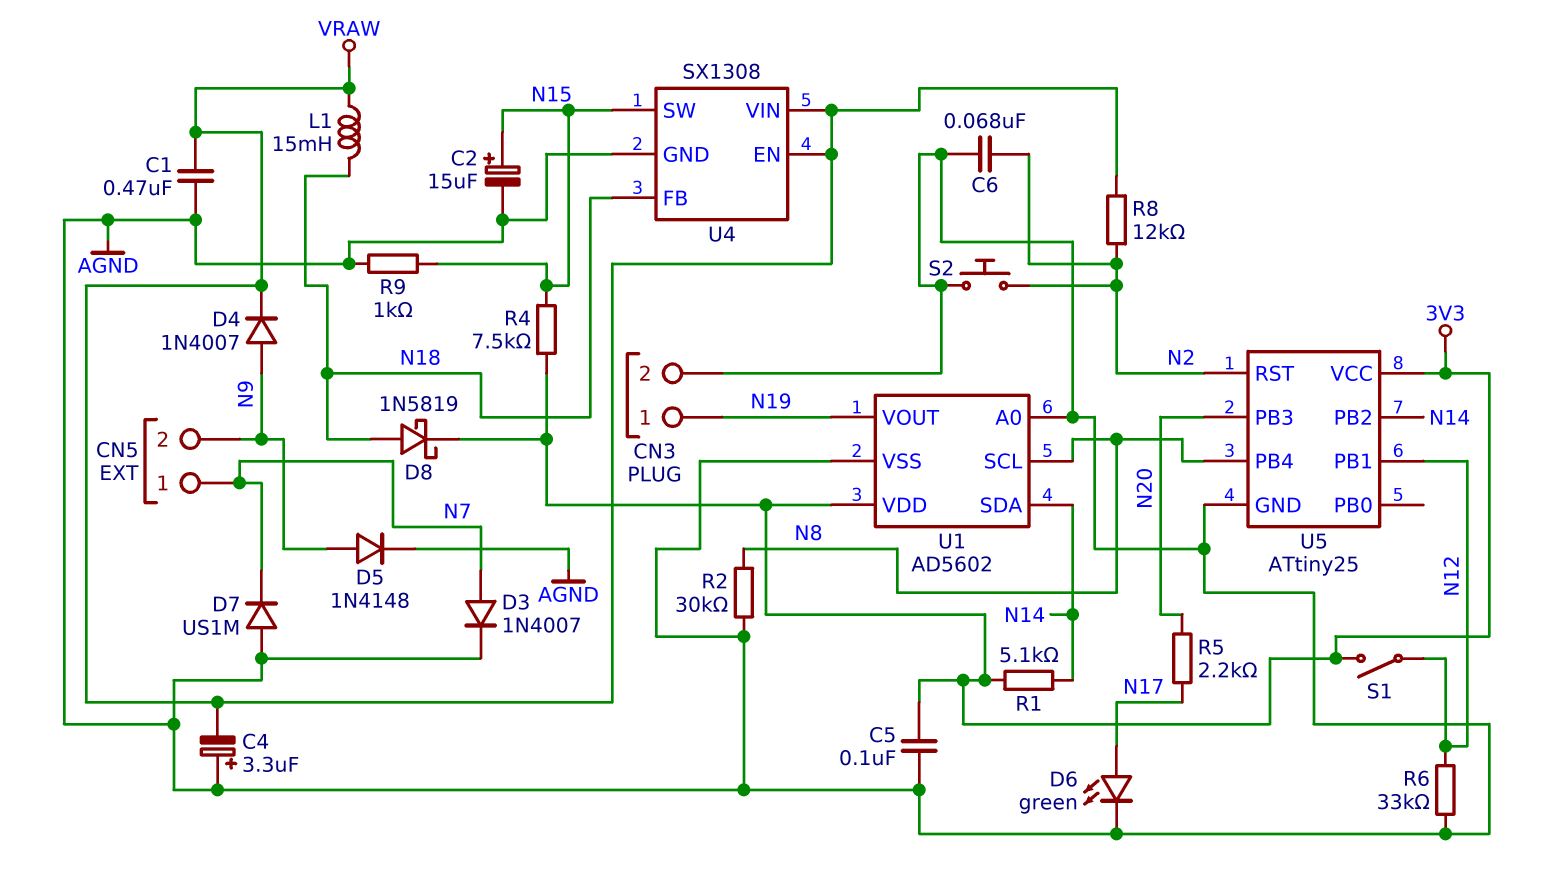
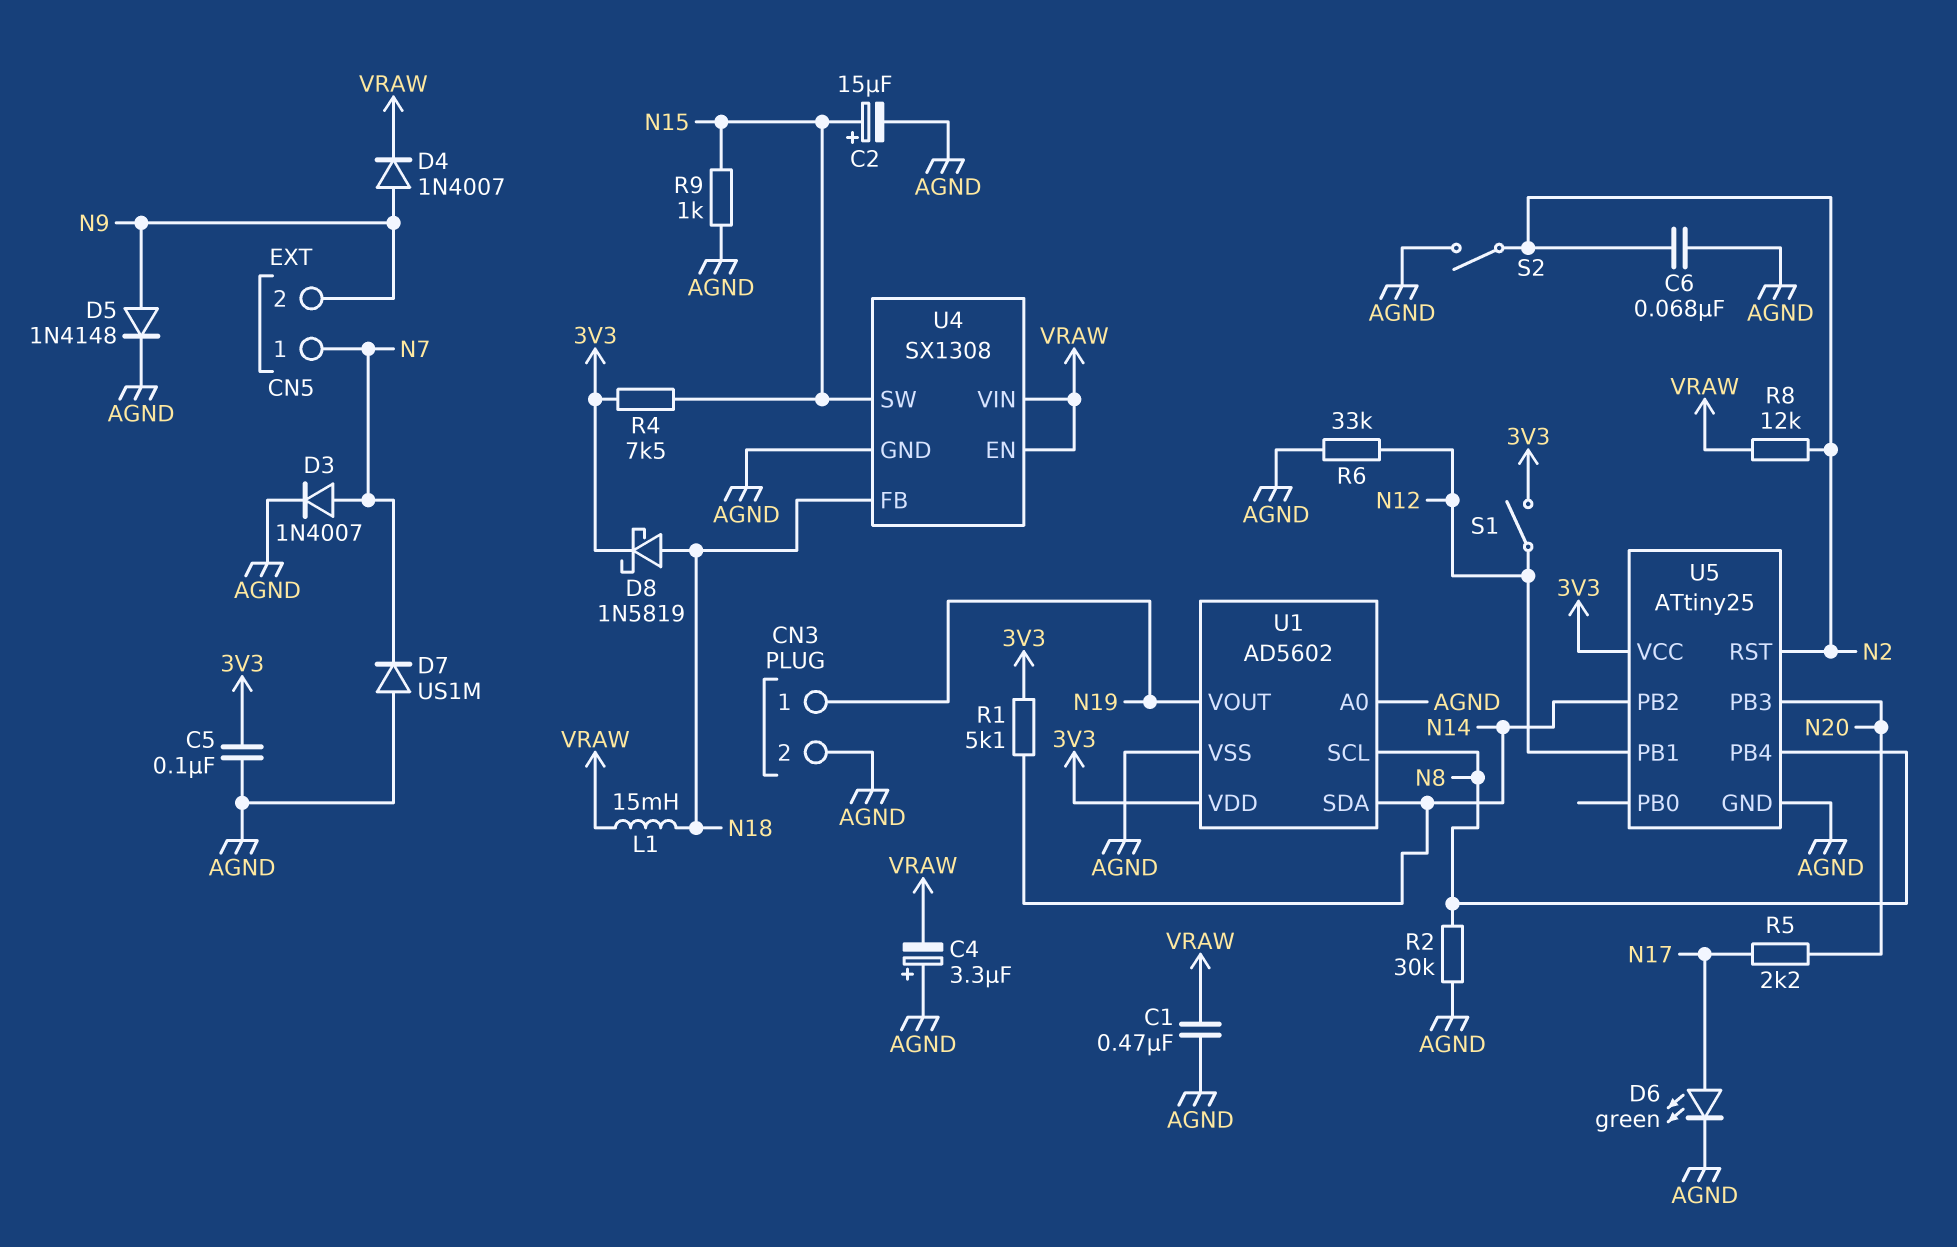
S2: button (AGND, N2) -> switch (AGND, N2)

